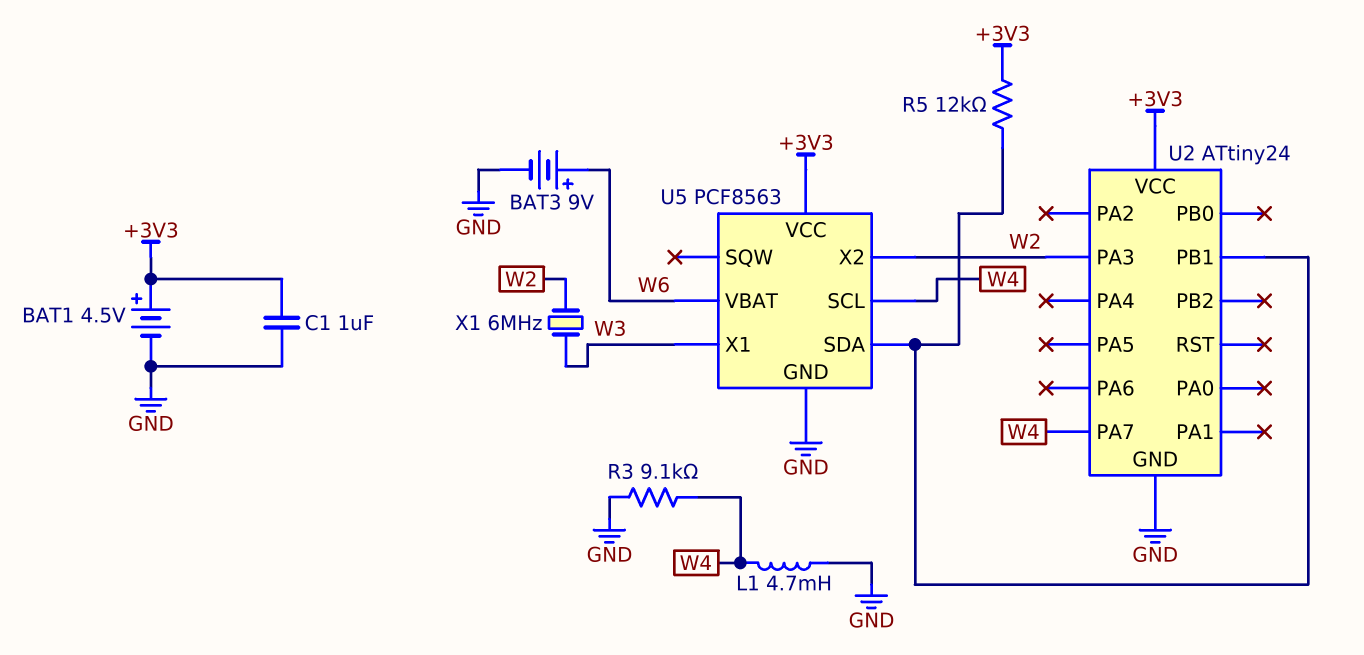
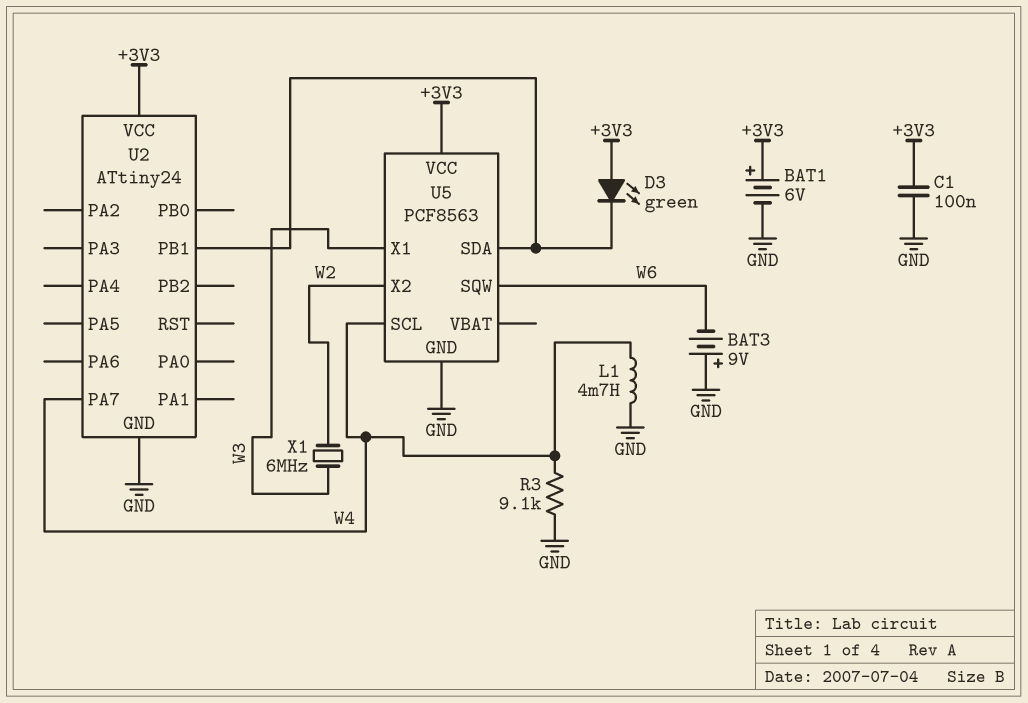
BAT1: 4.5V (plus +3V3, minus GND) -> 6V (plus +3V3, minus GND)
BAT3: 9V (plus W6, minus GND) -> 9V (plus GND, minus W6)
C1: 1uF (+3V3, GND) -> 100nF (+3V3, GND)
D3: none -> LED green (A +3V3, K U2/PB1)
R5: 12k (+3V3, U2/PB1) -> none
U2 pin PA3: W2 -> none
U5 pin SQW: none -> W6
U5 pin VBAT: W6 -> none

